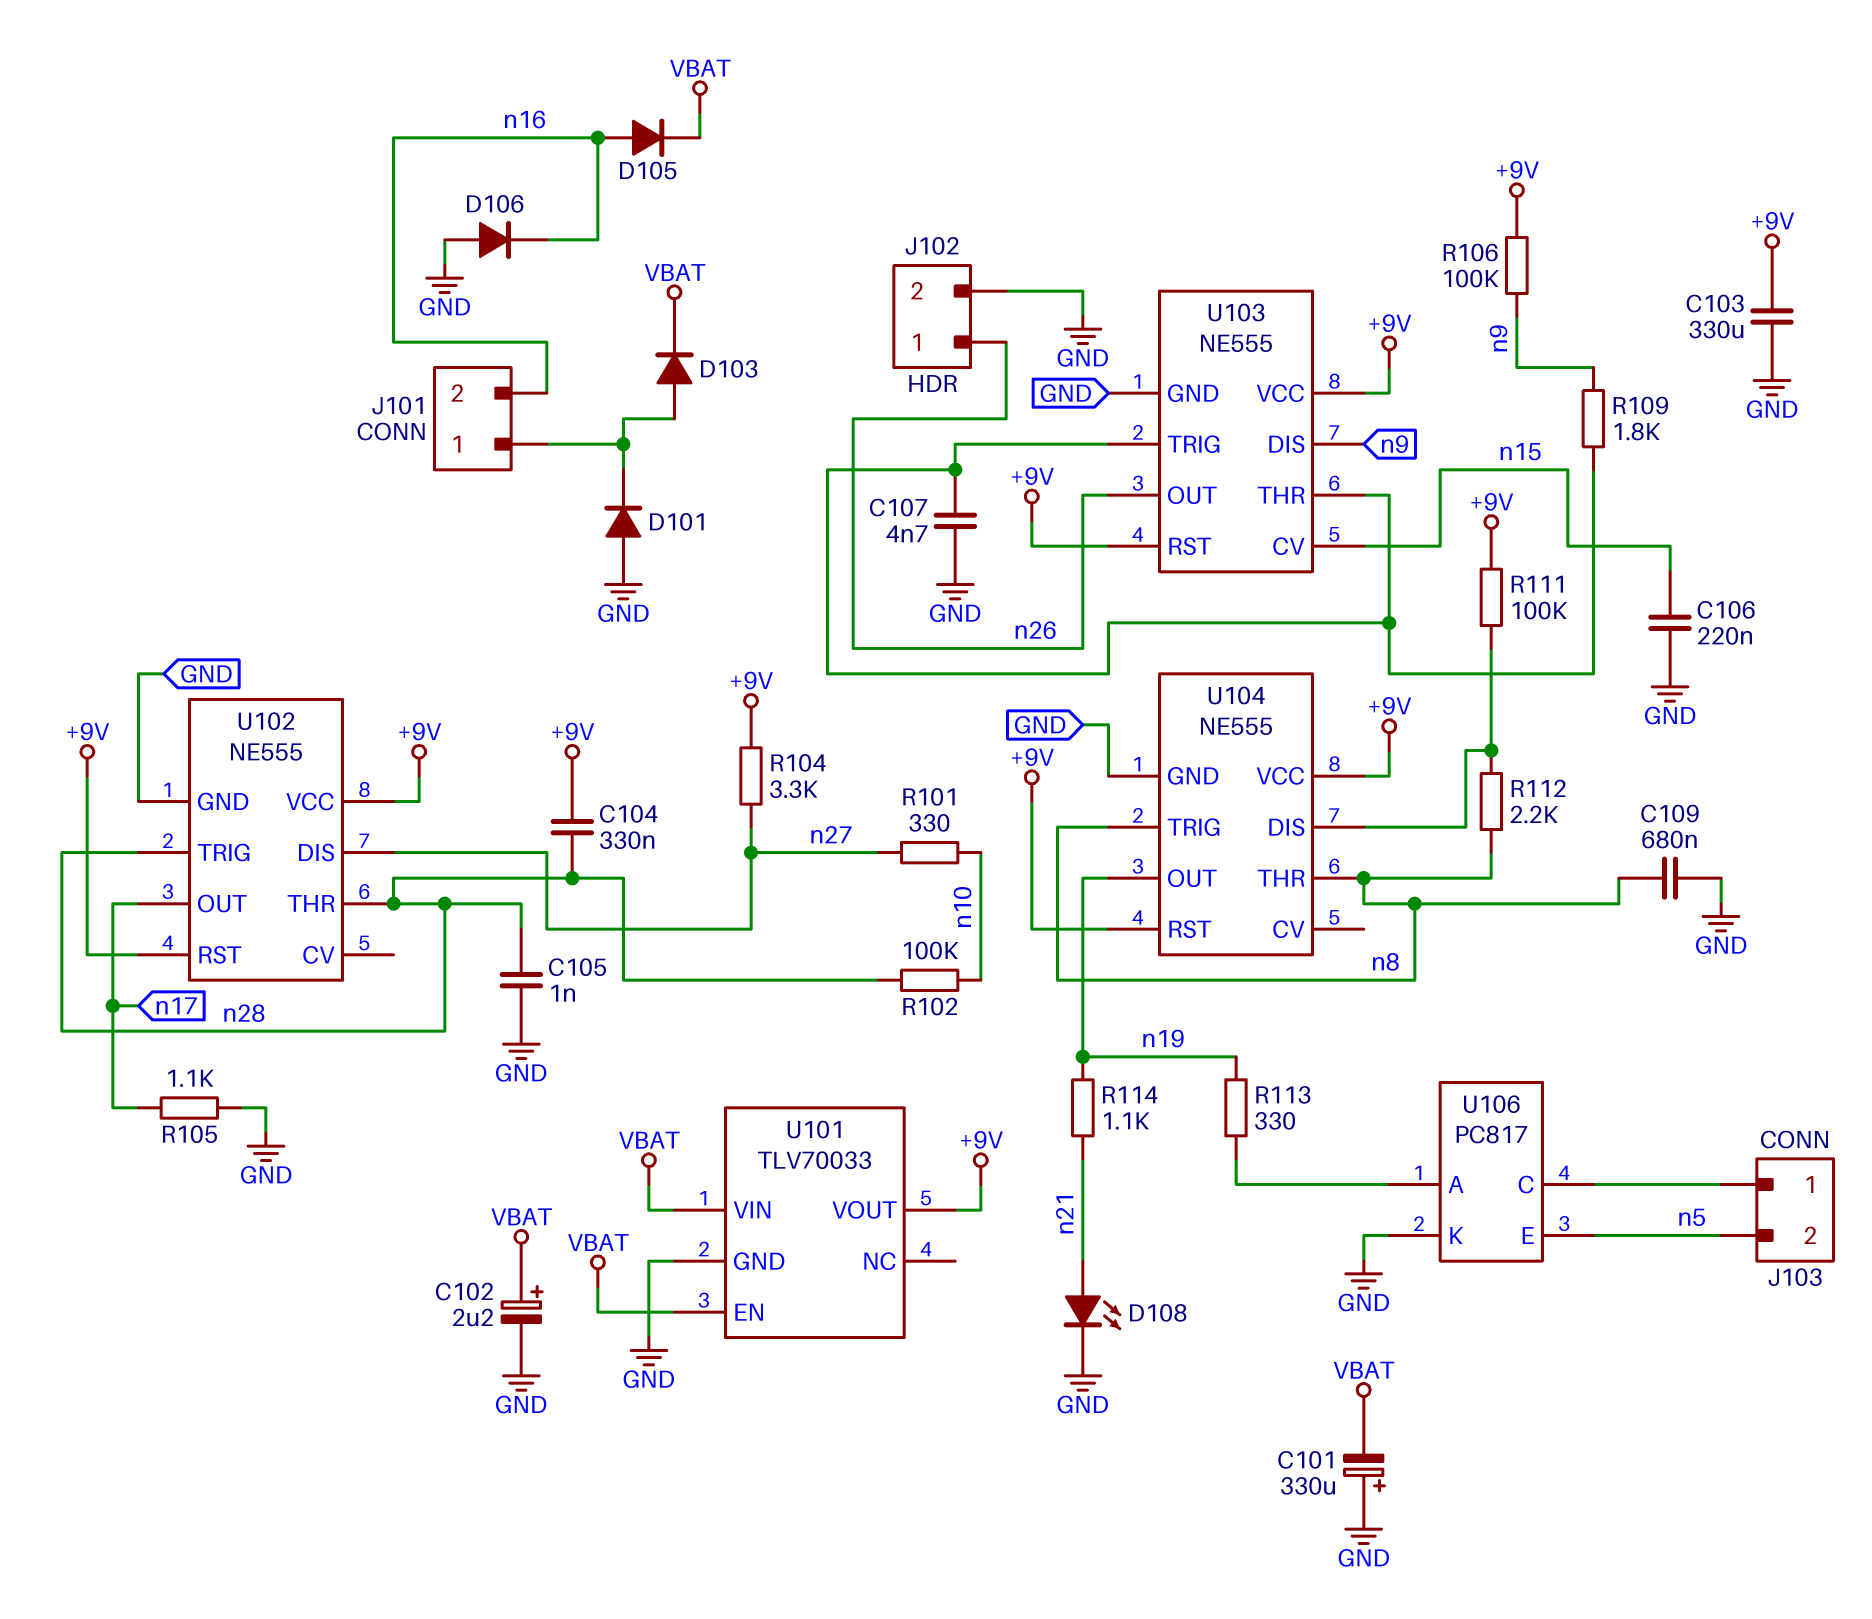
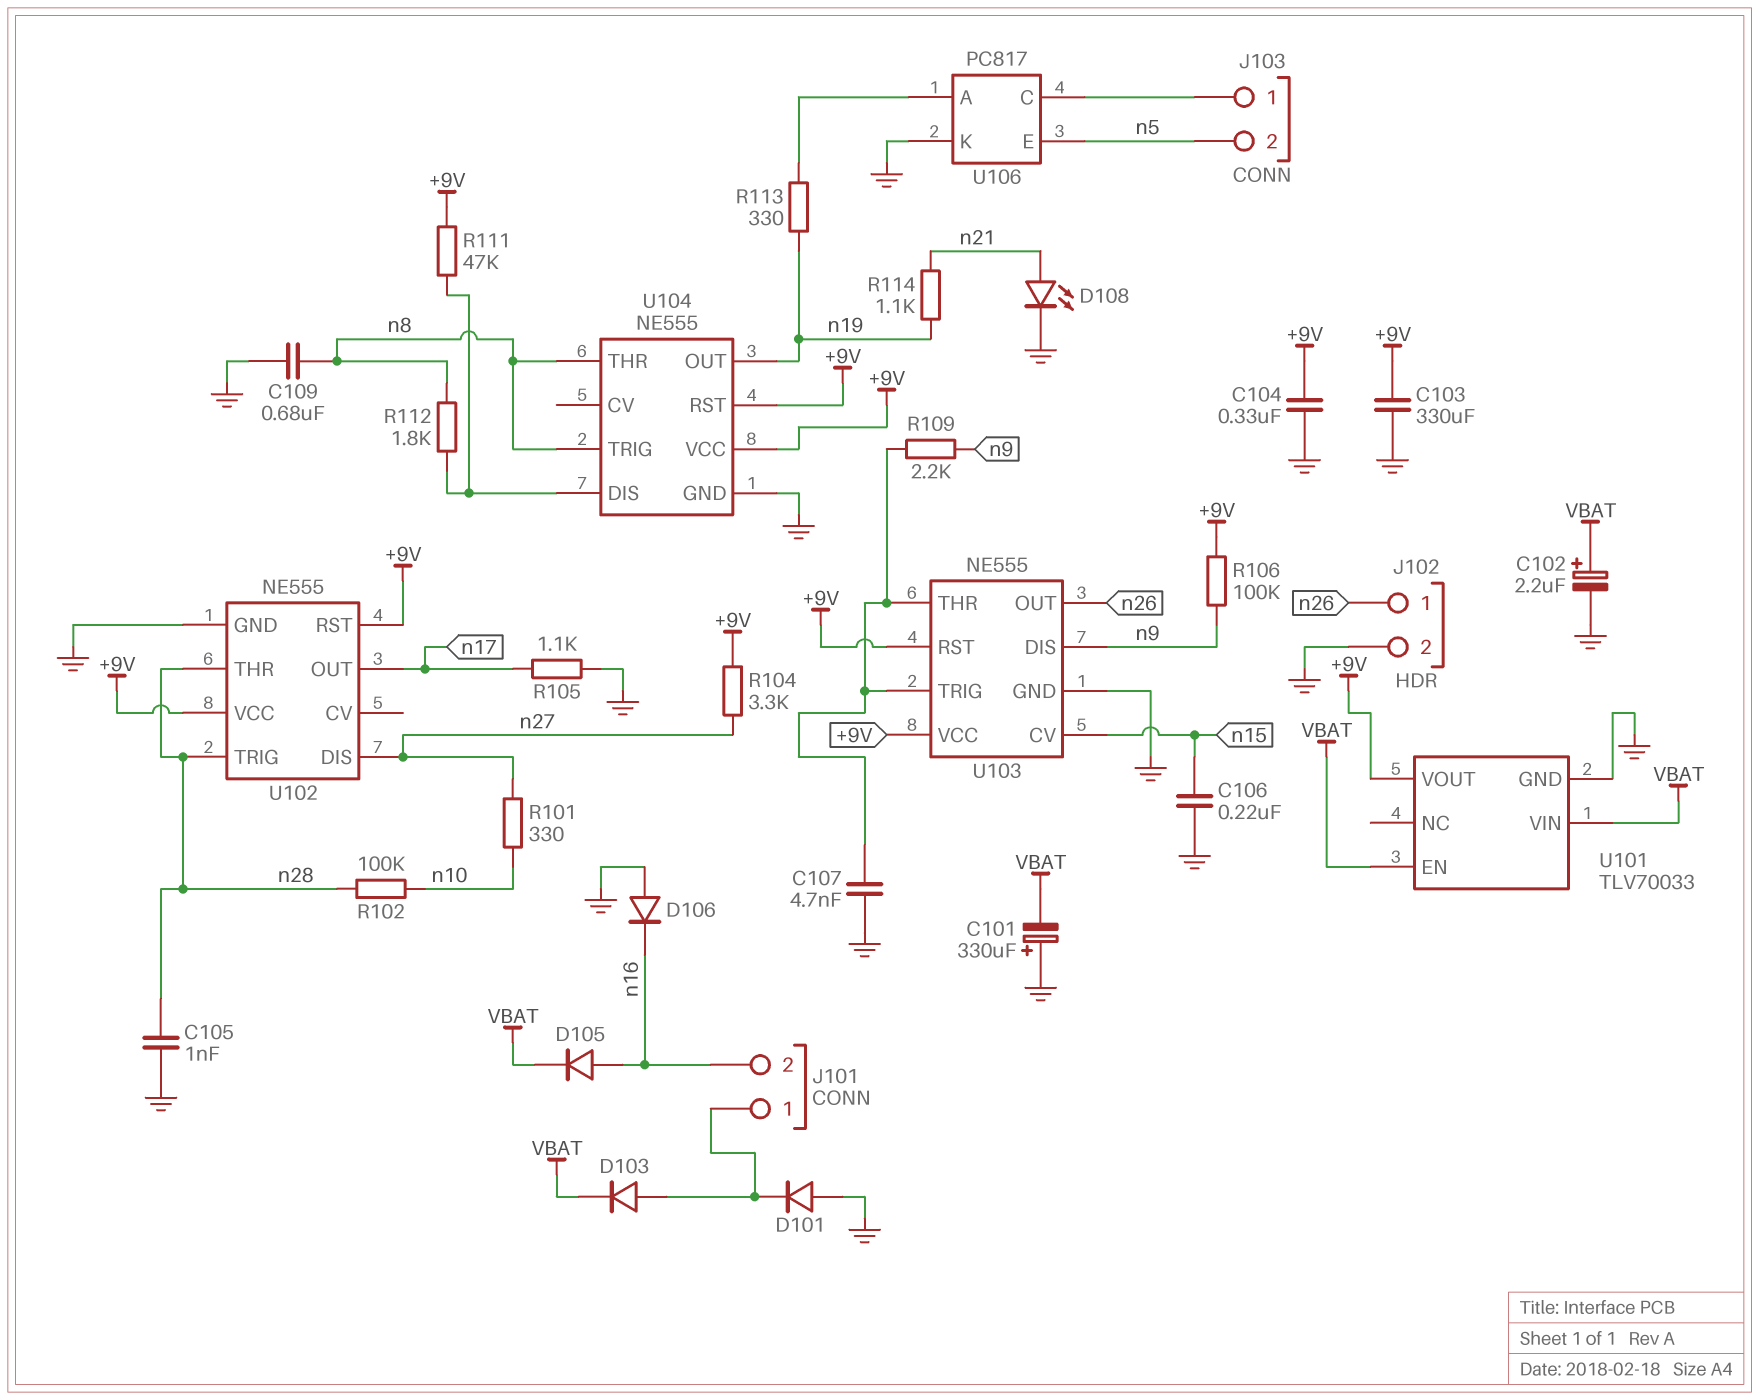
C104: 330nF (+9V, n28) -> 330nF (+9V, GND)
R109: 1.8k (U103/THR, n9) -> 2.2k (U103/THR, n9)
R111: 100k (+9V, U104/DIS) -> 47k (+9V, U104/DIS)
R112: 2.2k (U104/DIS, n8) -> 1.8k (U104/DIS, n8)

